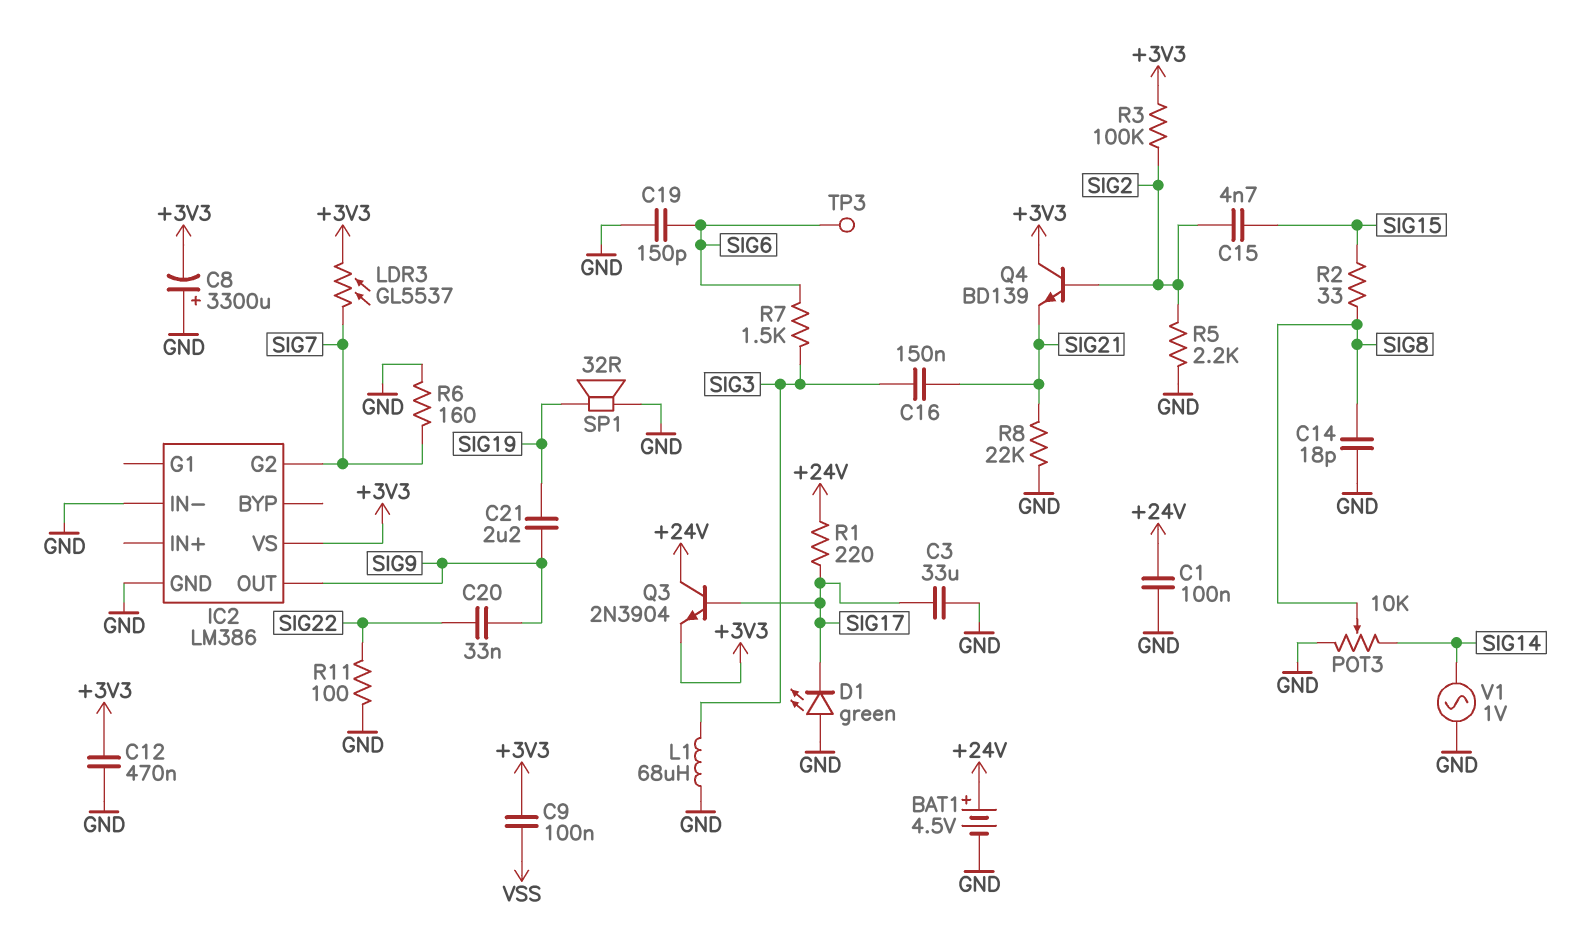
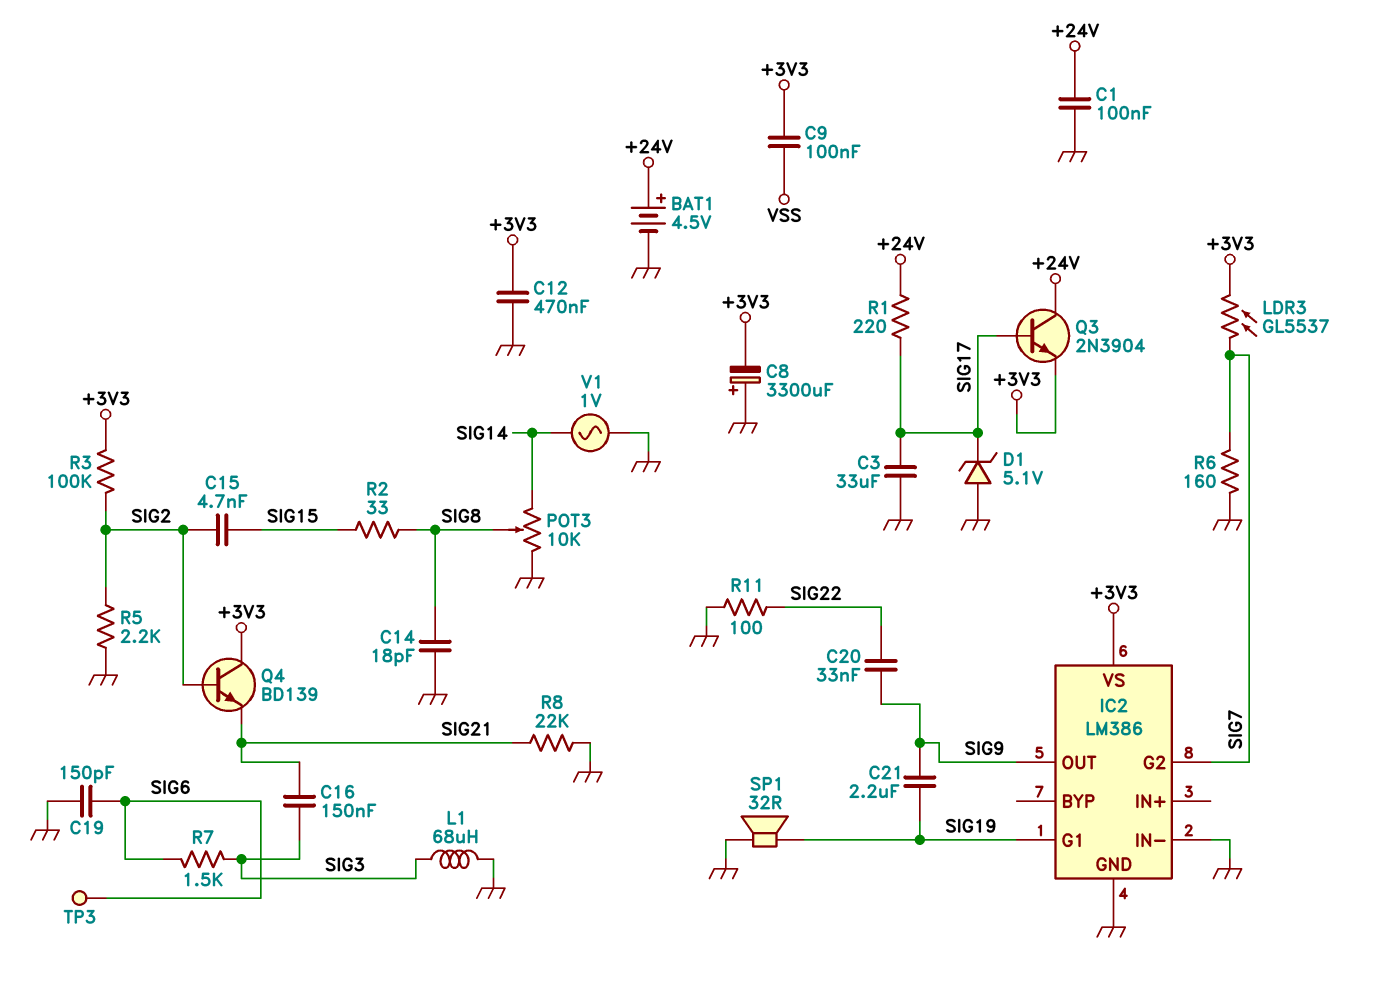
D1: LED green (A GND, K SIG17) -> zener 5.1V (A GND, K SIG17)
IC2 pin G1: none -> SIG19

